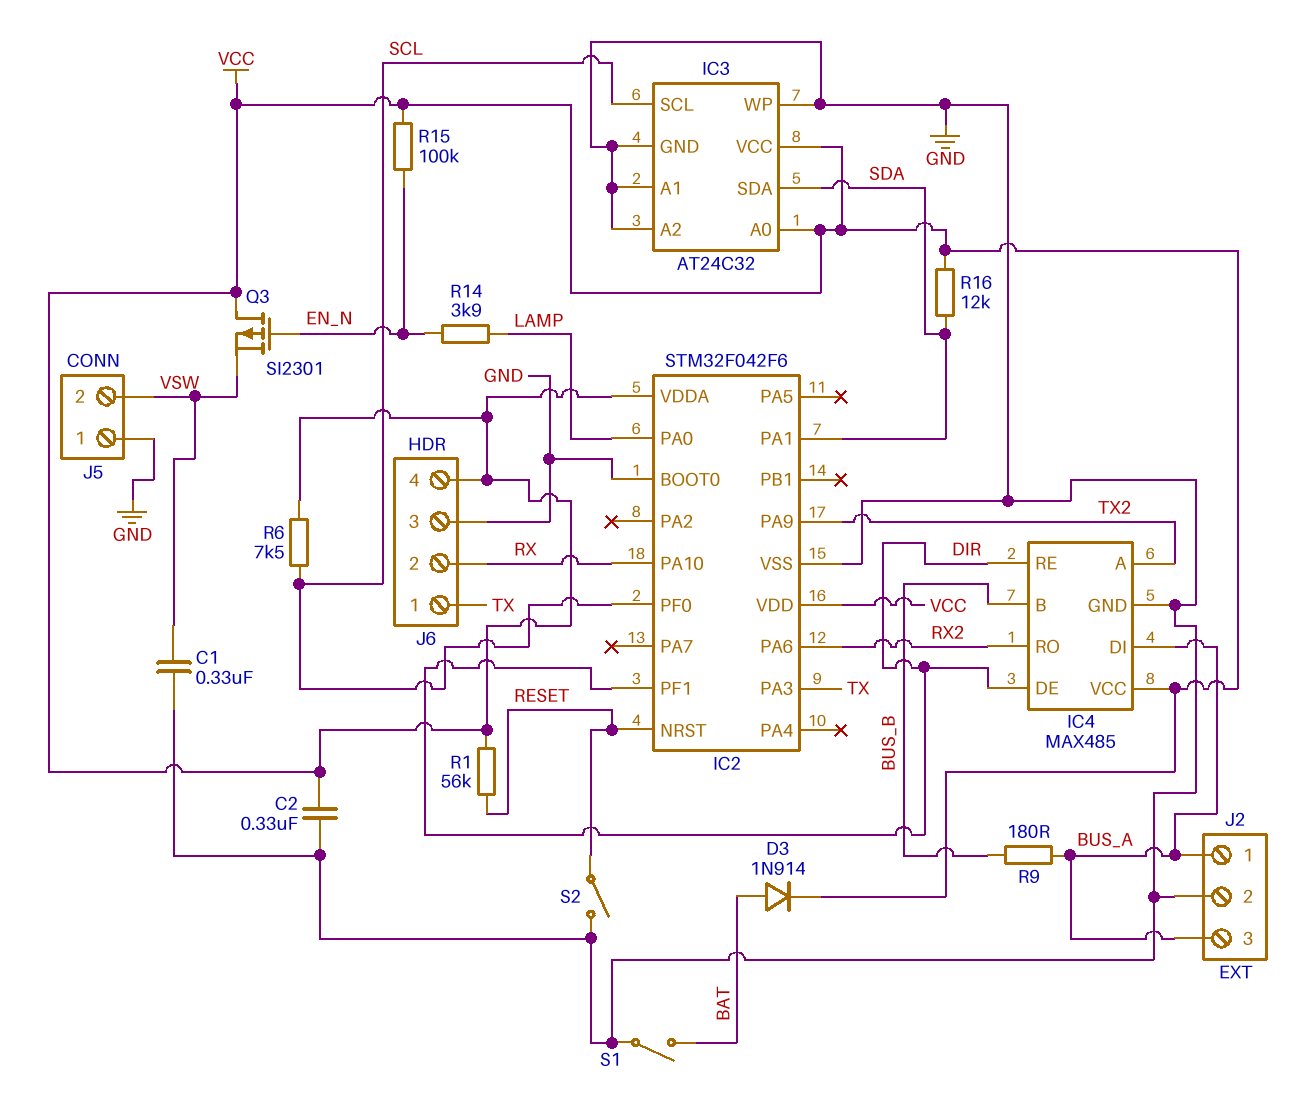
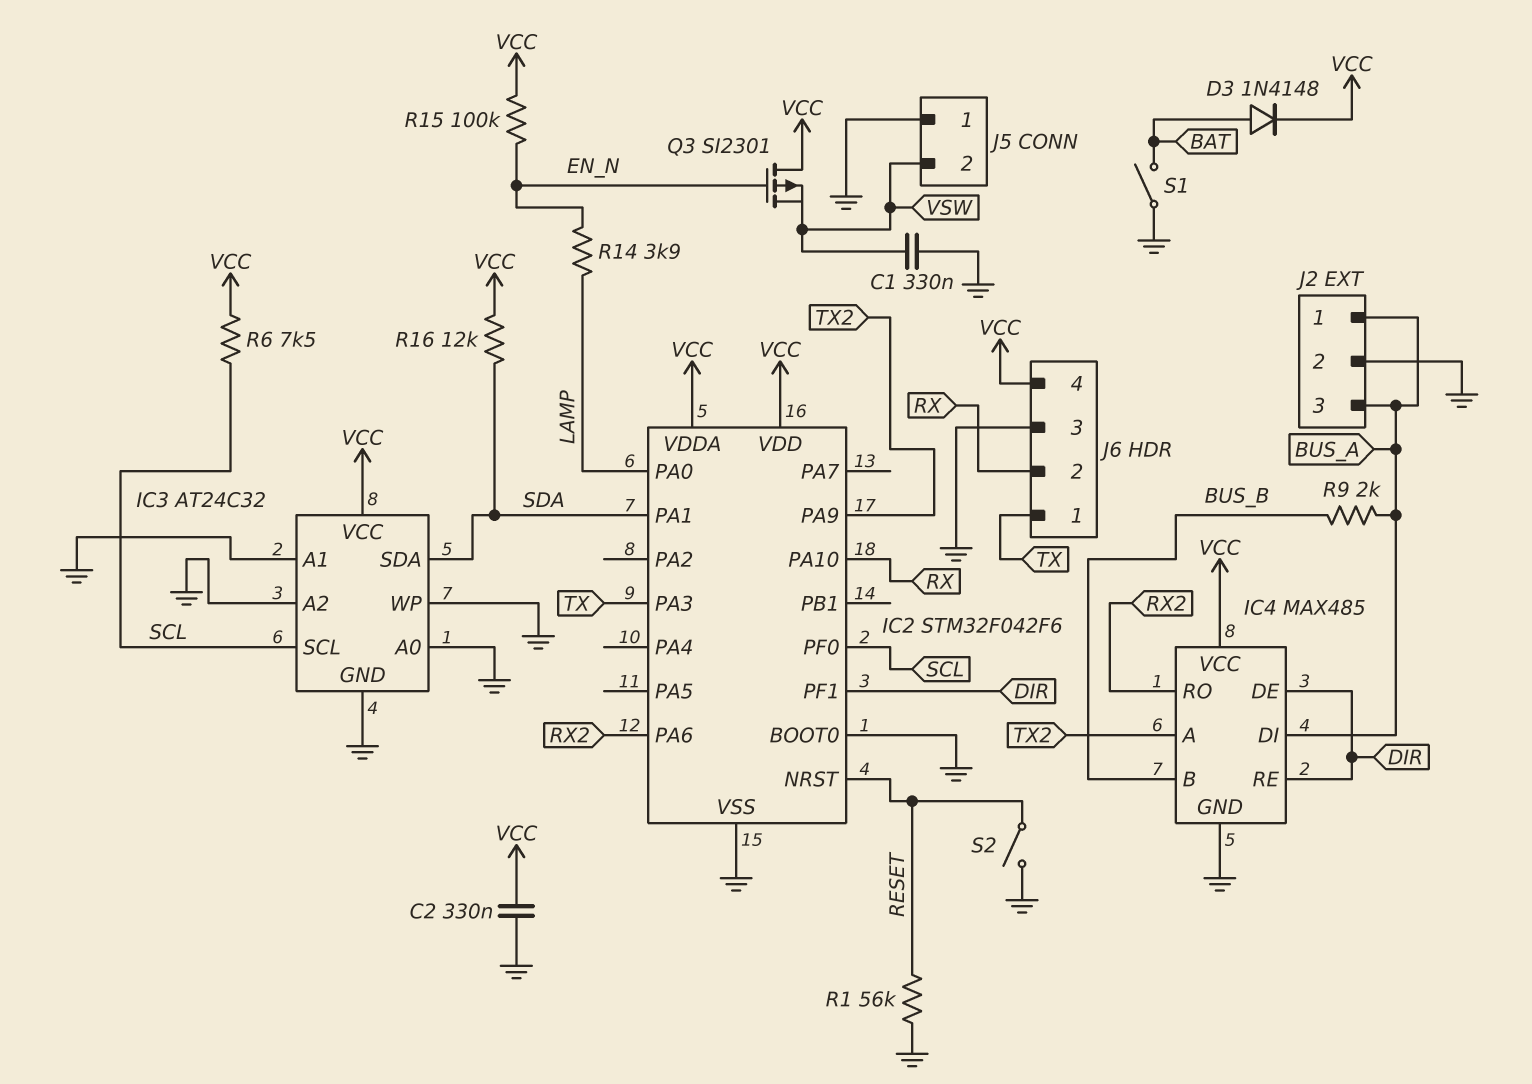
D3: diode 1N914 (A BAT, K VCC) -> diode 1N4148 (A BAT, K VCC)
IC3 pin A0: VCC -> GND
R1: 56k (RESET, VCC) -> 56k (GND, RESET)
R9: 180 (BUS_A, BUS_B) -> 2k (BUS_A, BUS_B)

